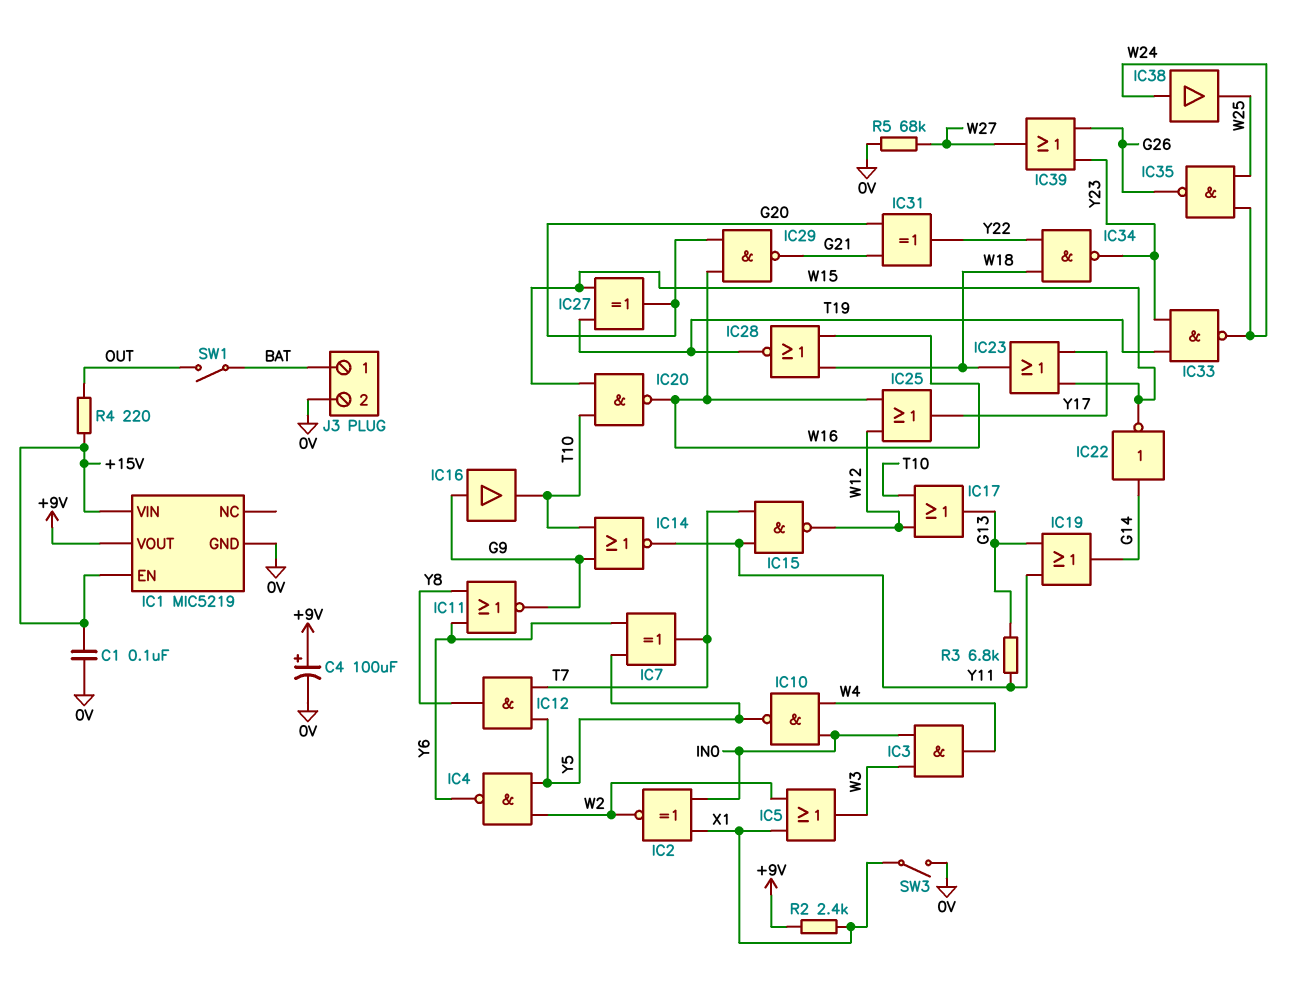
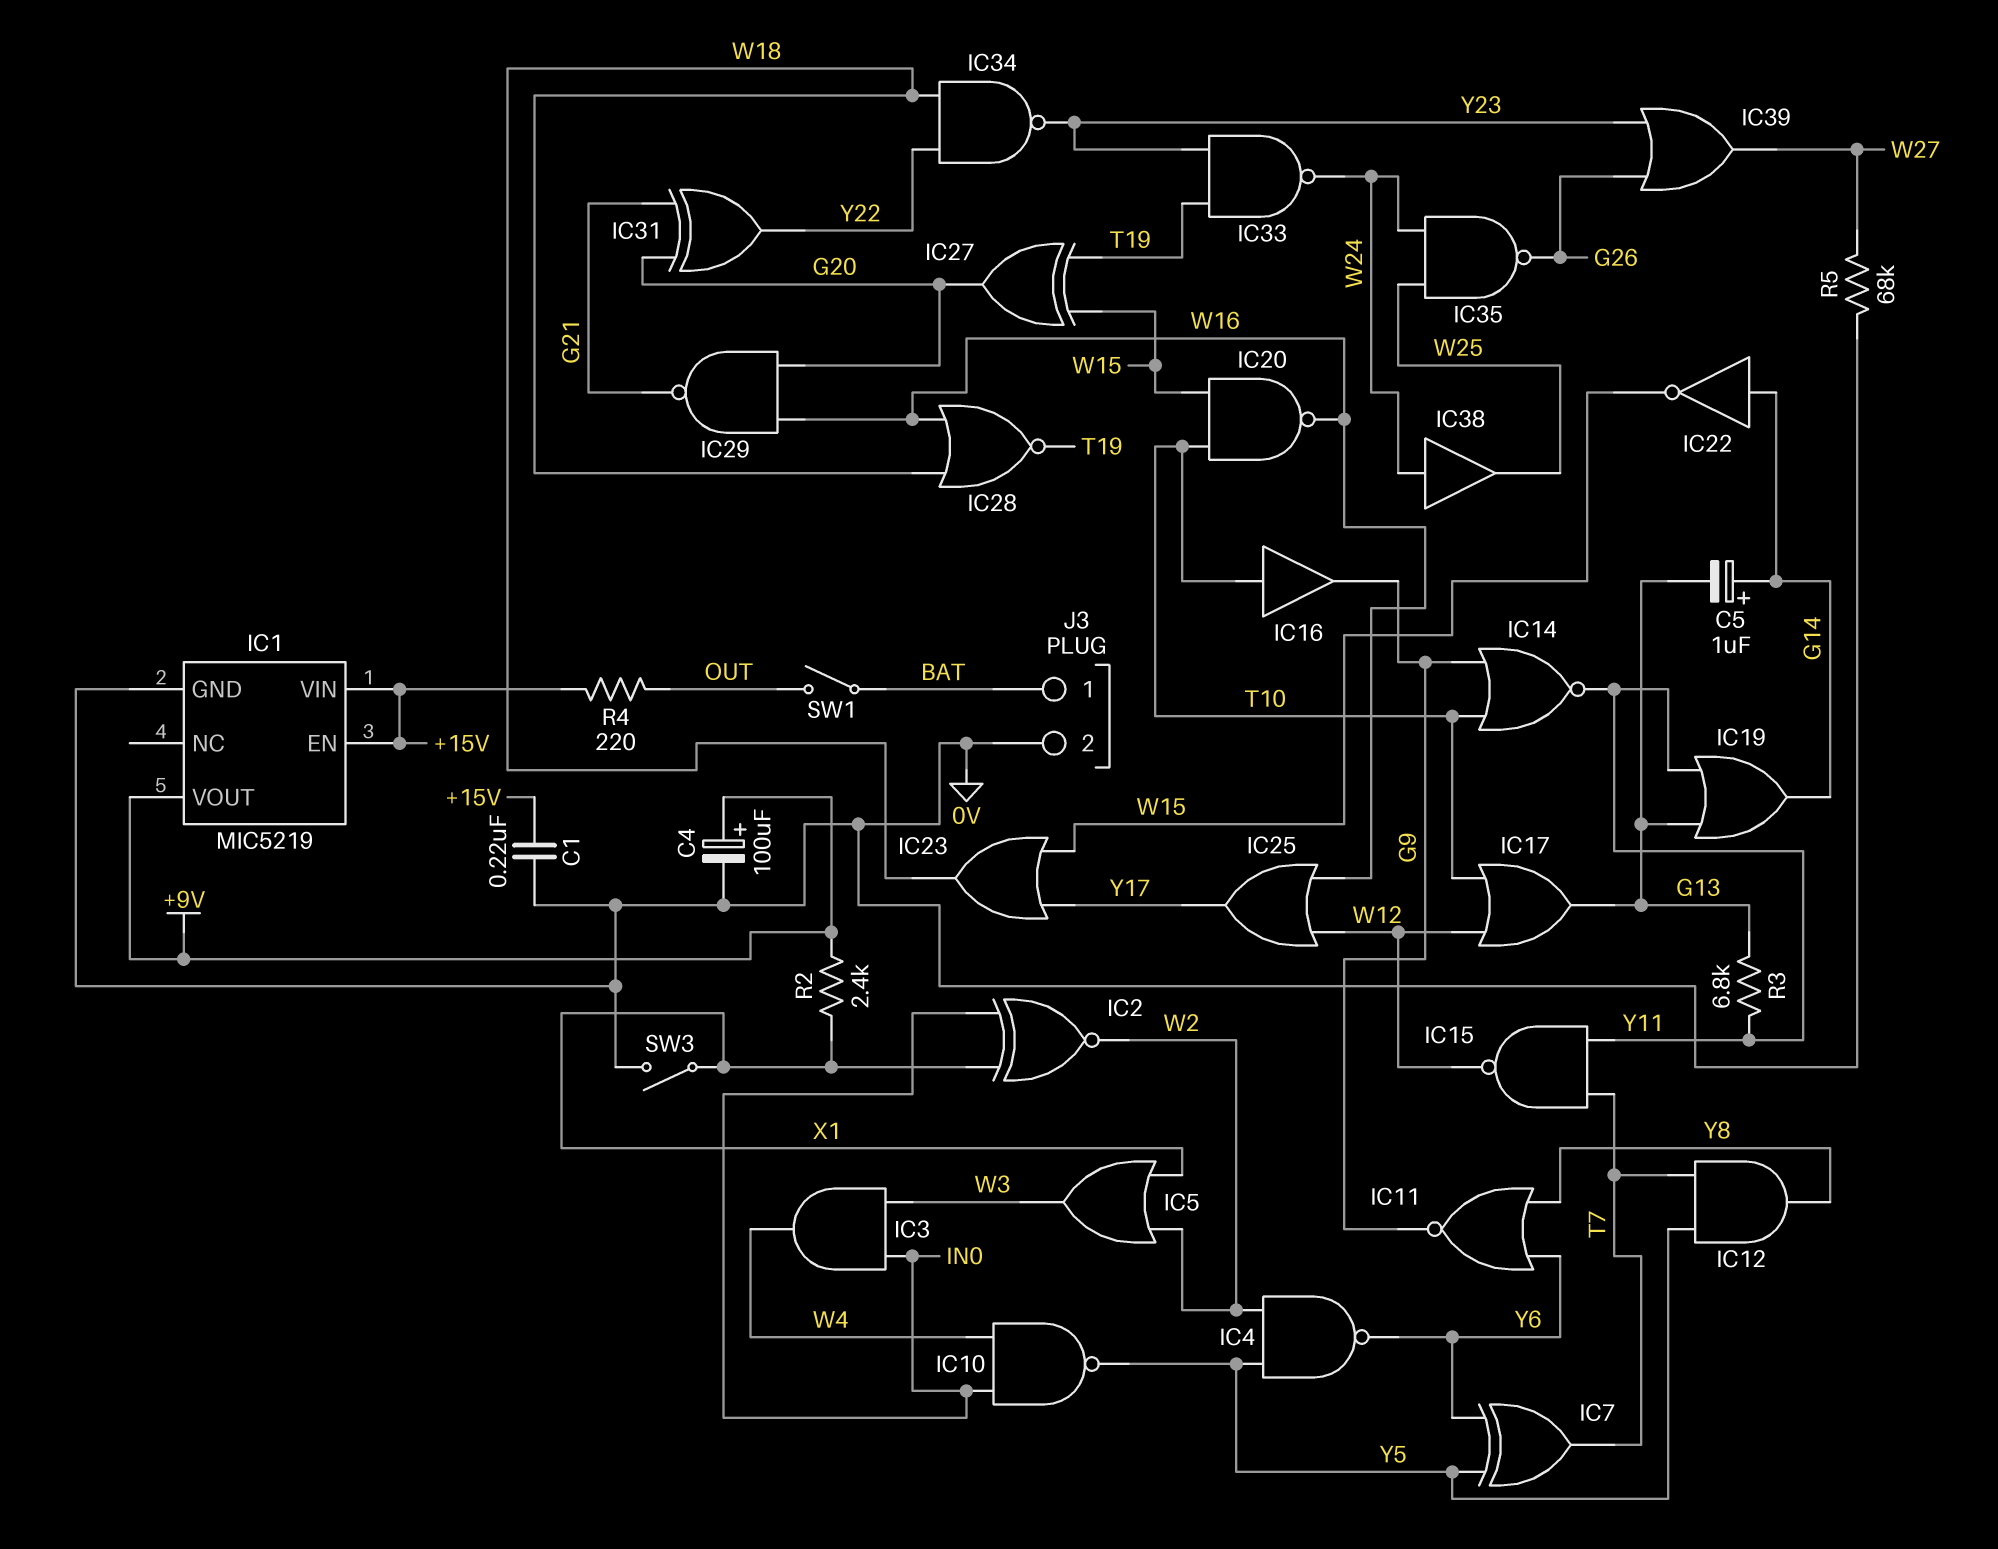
C1: 100nF (+15V, 0V) -> 220nF (+15V, 0V)
C5: none -> 1uF (plus G14, minus G13)
IC16: buffer (in G9, out T10) -> buffer (in T10, out G9)

